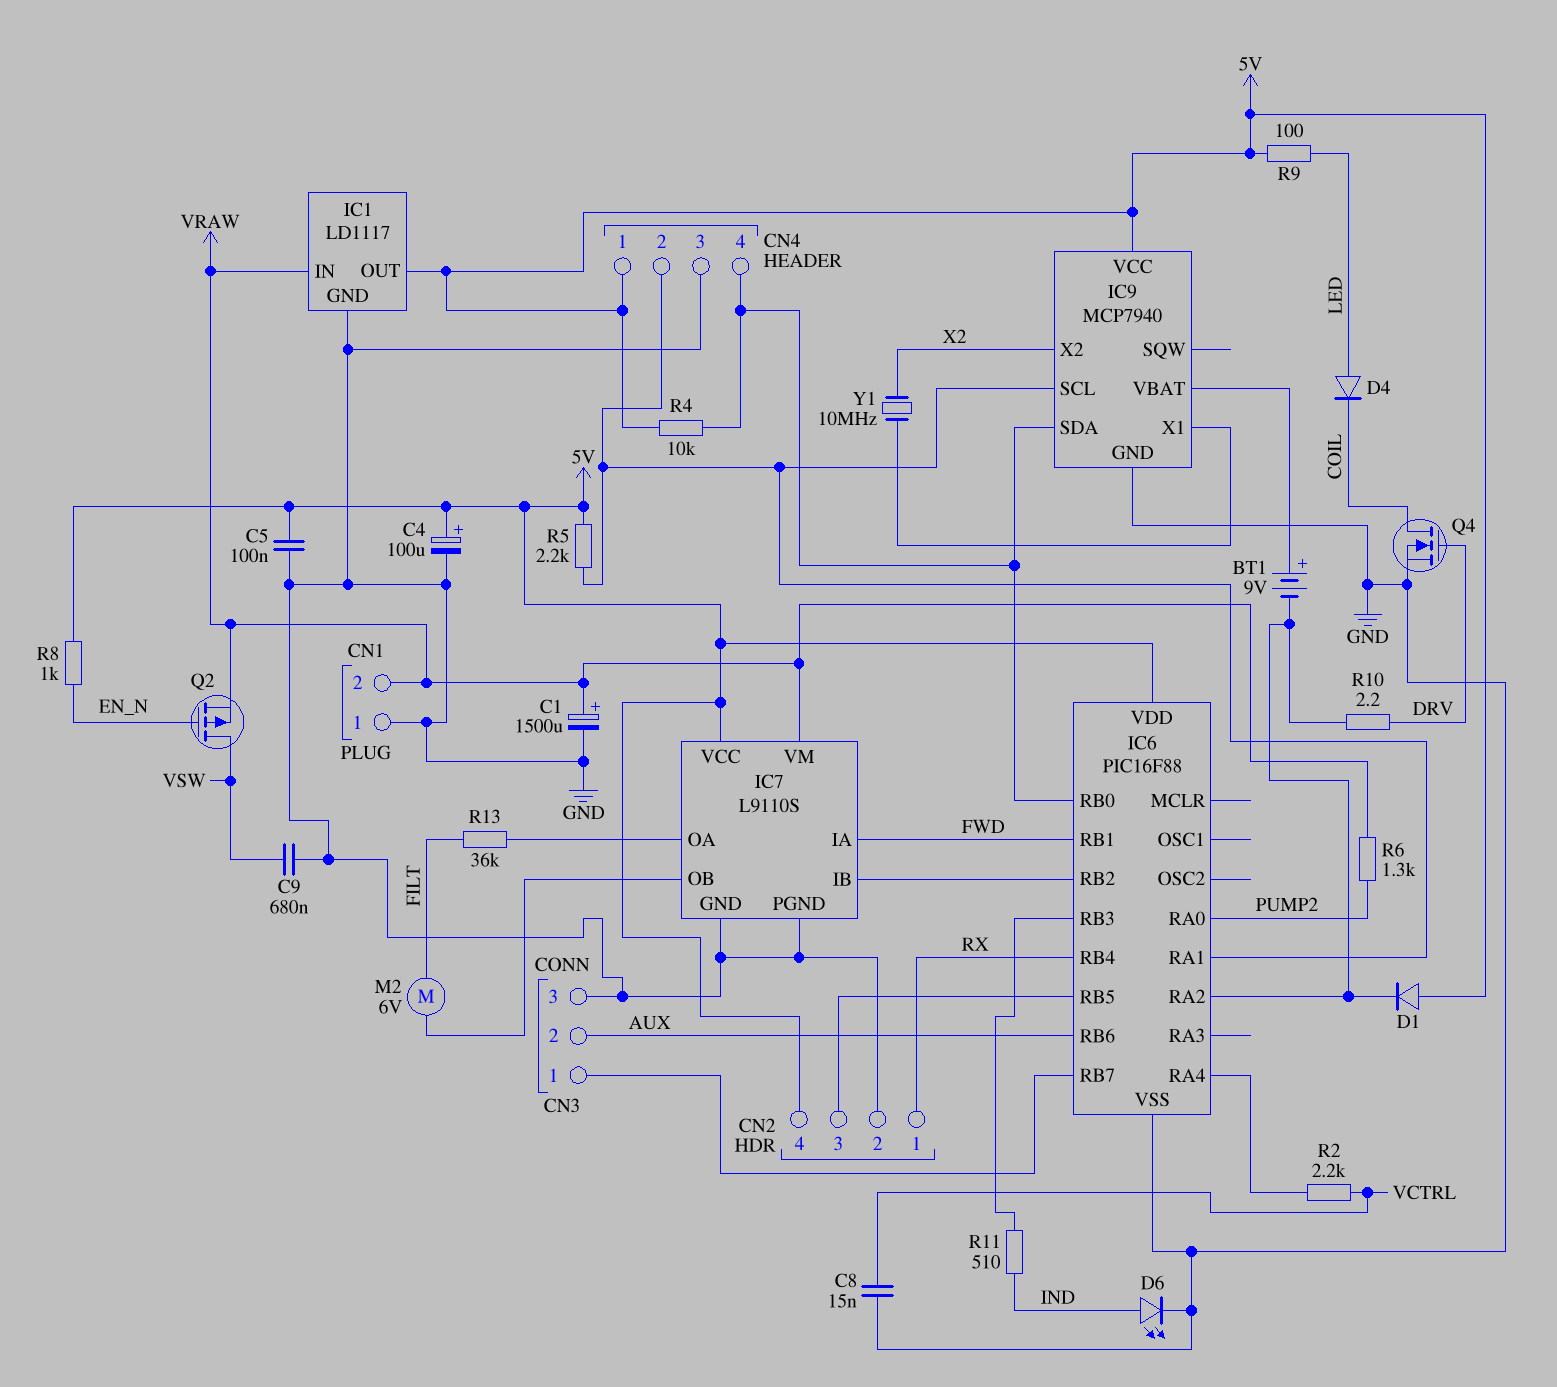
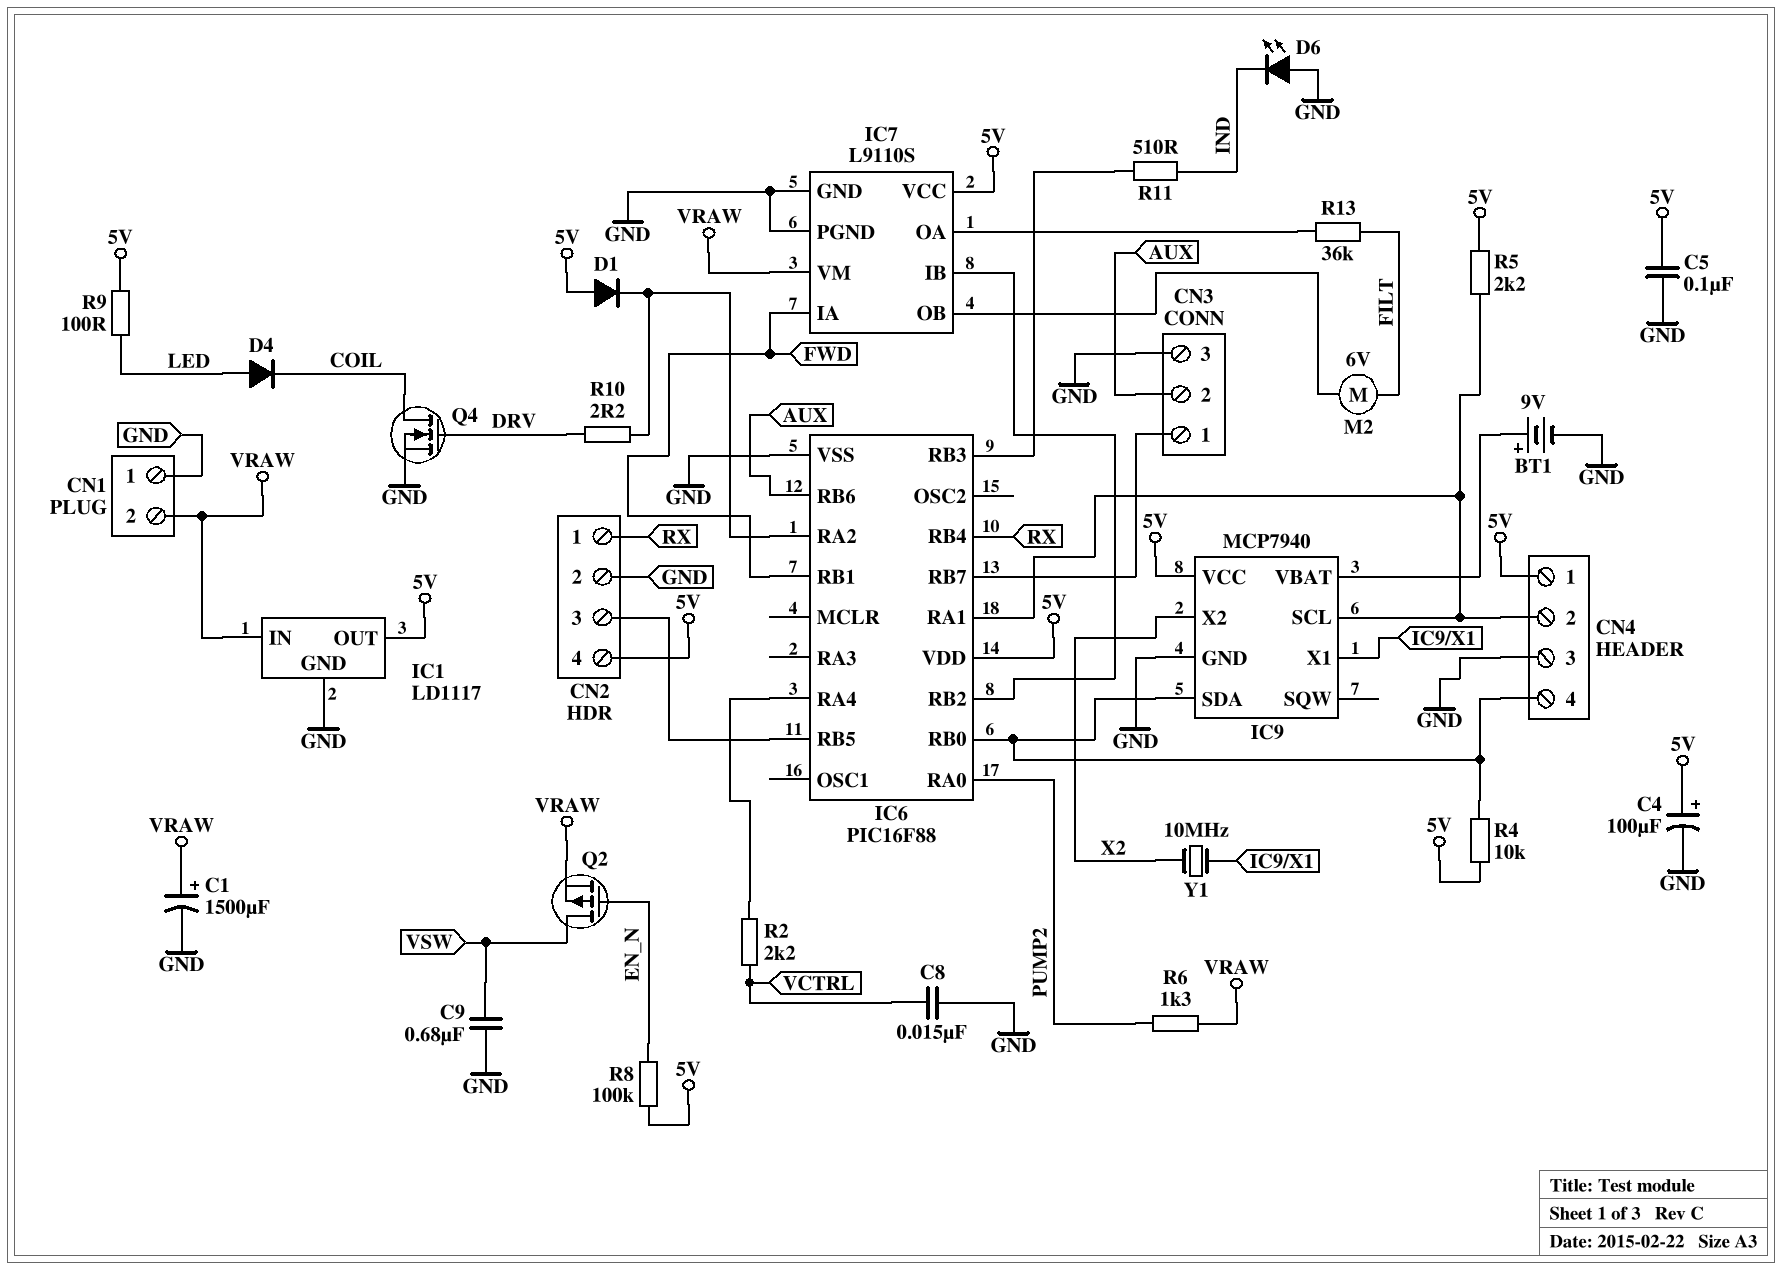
BT1: 9V (plus IC9/VBAT, minus IC6/RA2) -> 9V (plus IC9/VBAT, minus GND)
D6: LED (A IND, K GND) -> LED (A GND, K IND)
R8: 1k (5V, EN_N) -> 100k (5V, EN_N)

